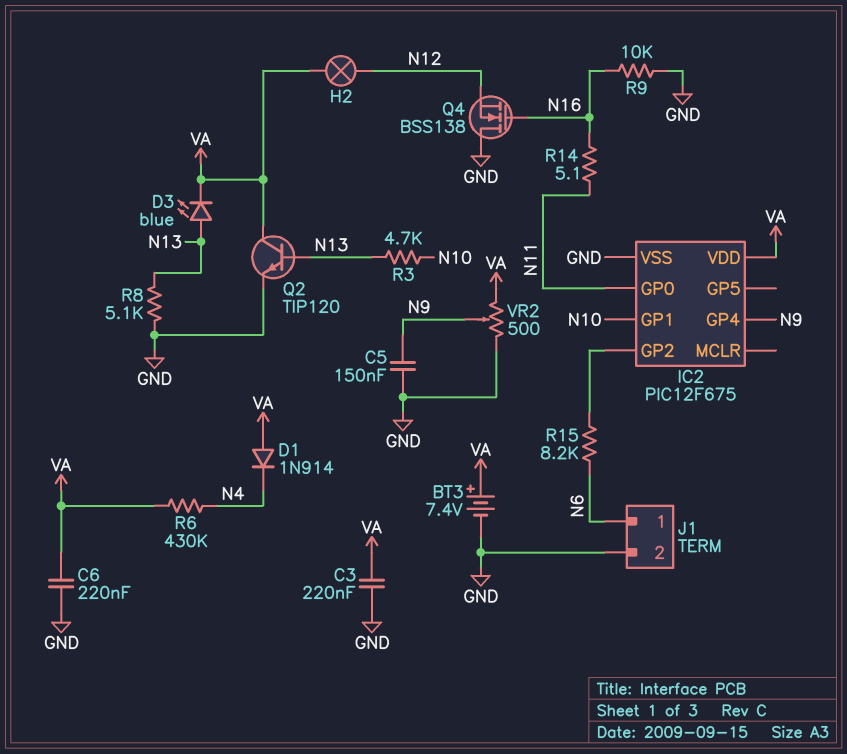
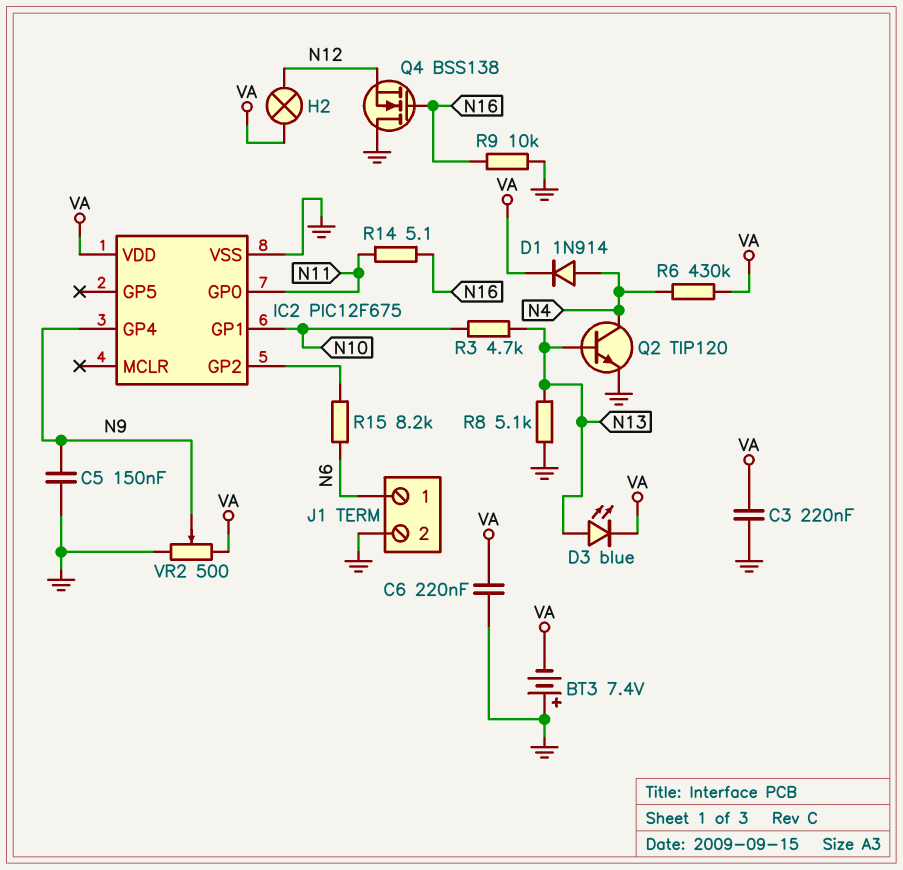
BT3: 7.4V (plus VA, minus GND) -> 7.4V (plus GND, minus VA)
D1: diode 1N914 (A VA, K N4) -> diode 1N914 (A N4, K VA)
Q2: NPN TIP120 (B N13, C VA, E GND) -> NPN TIP120 (B N13, C N4, E GND)

